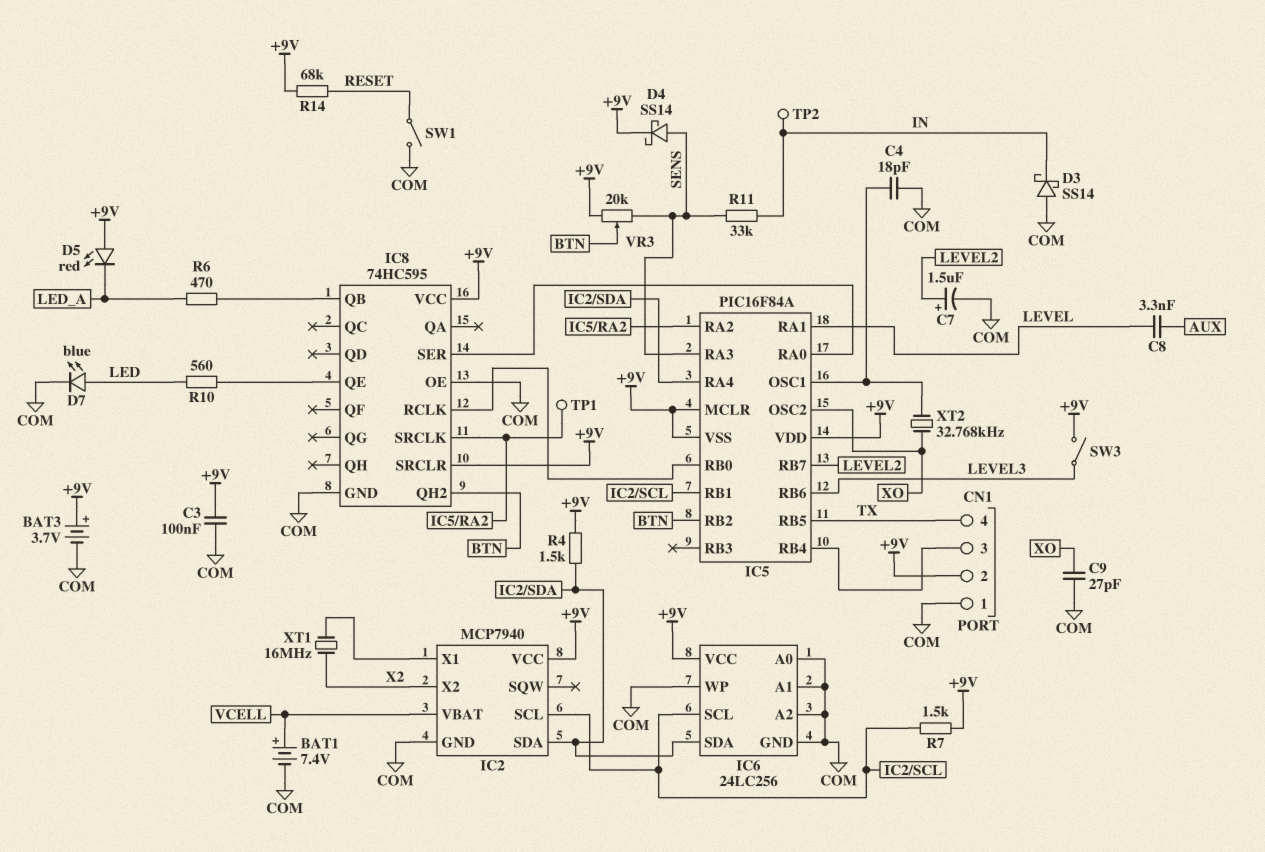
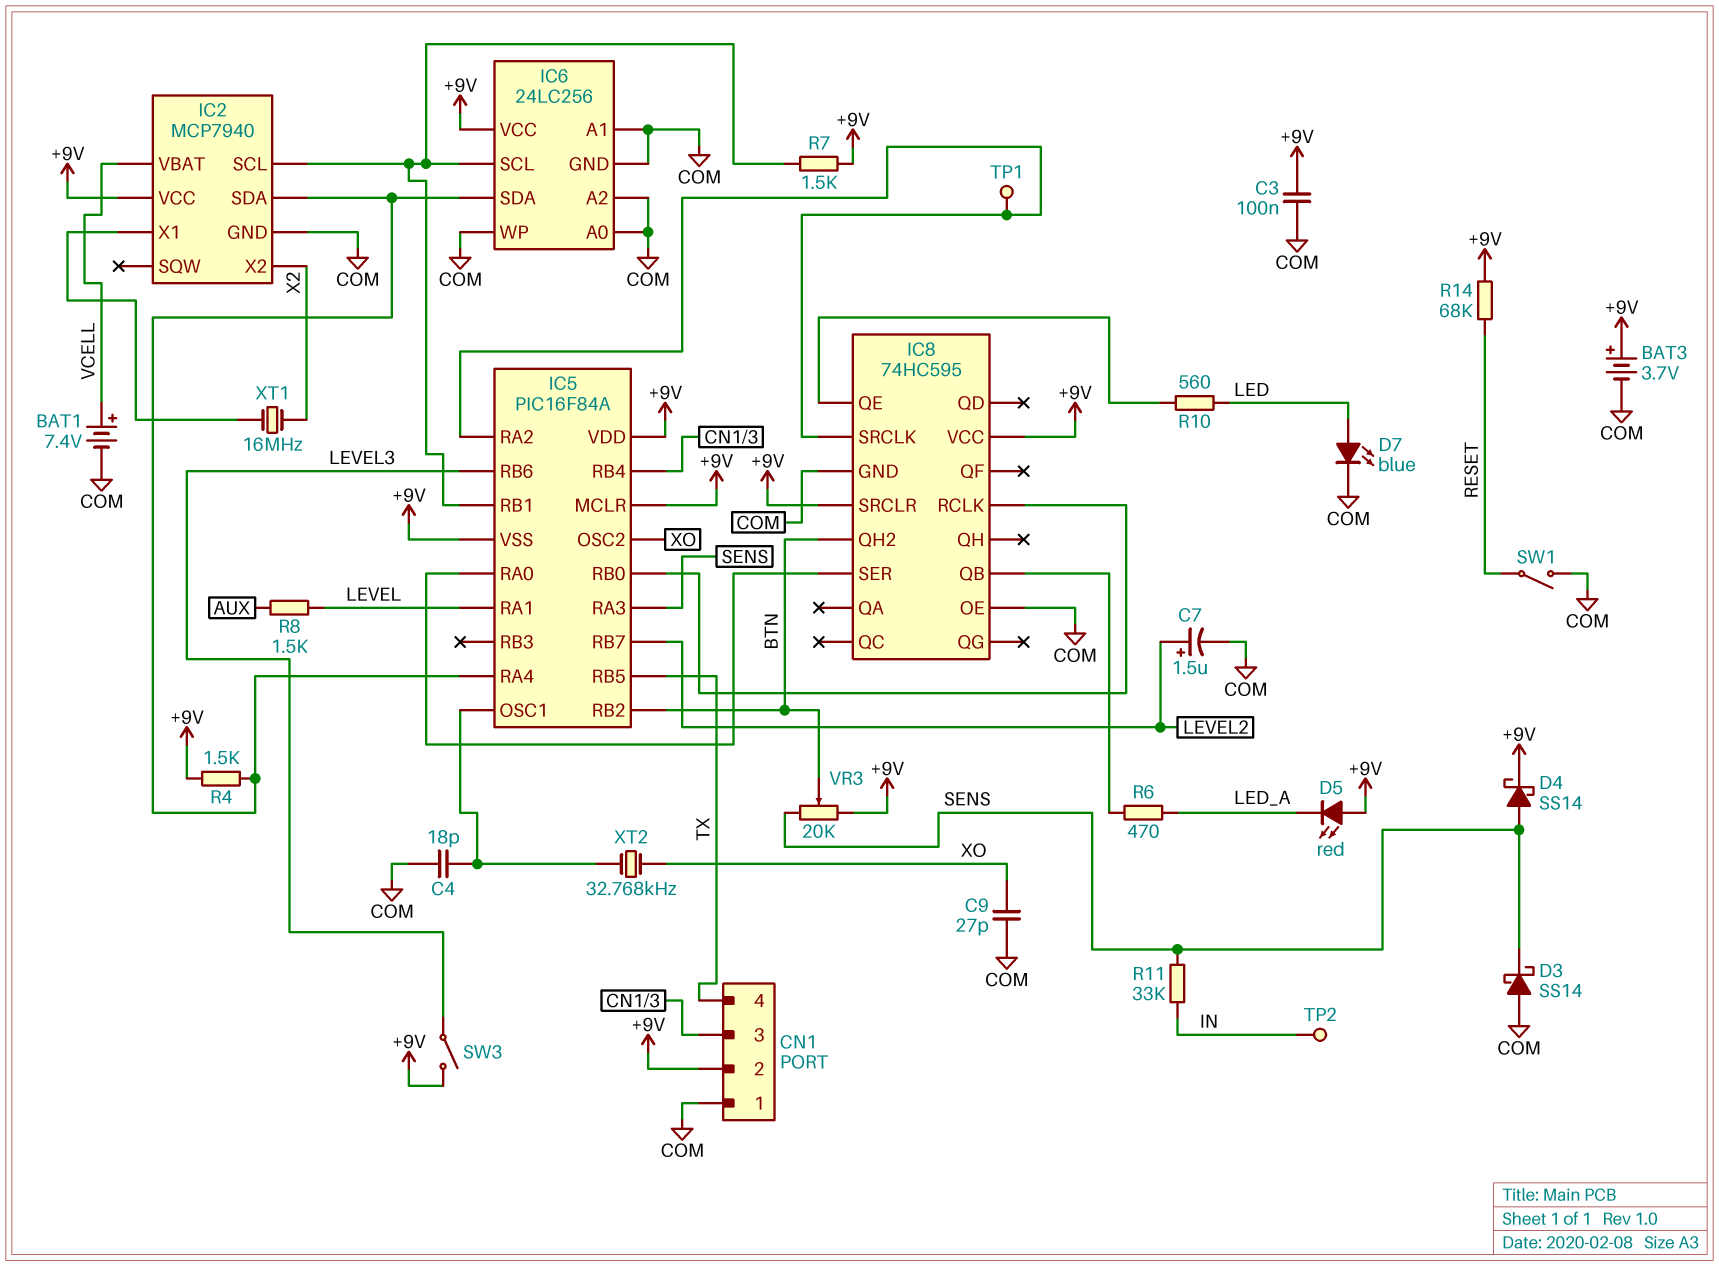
C8: 3.3nF (AUX, LEVEL) -> none
D3: schottky SS14 (A COM, K IN) -> schottky SS14 (A COM, K SENS)
R8: none -> 1.5k (AUX, LEVEL)

